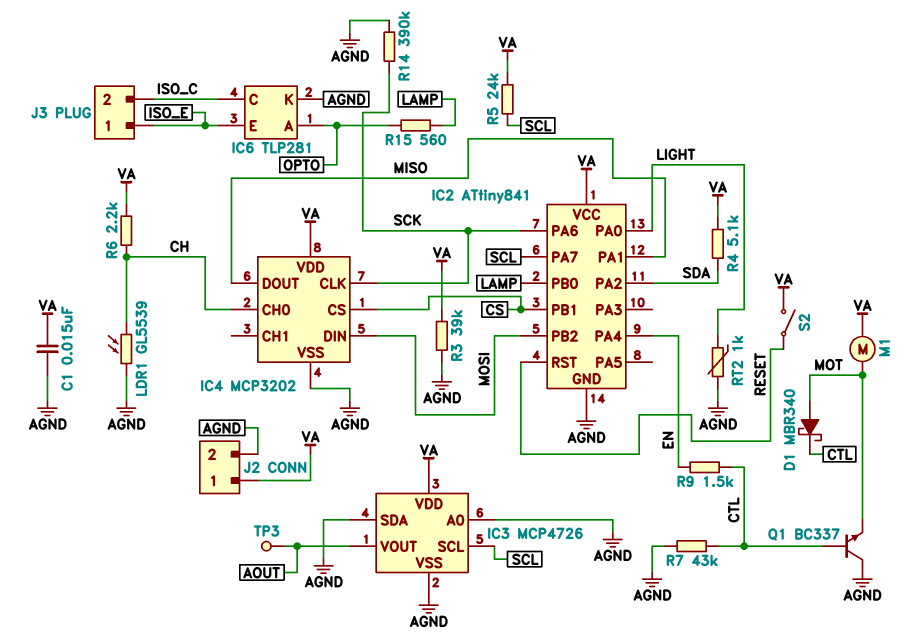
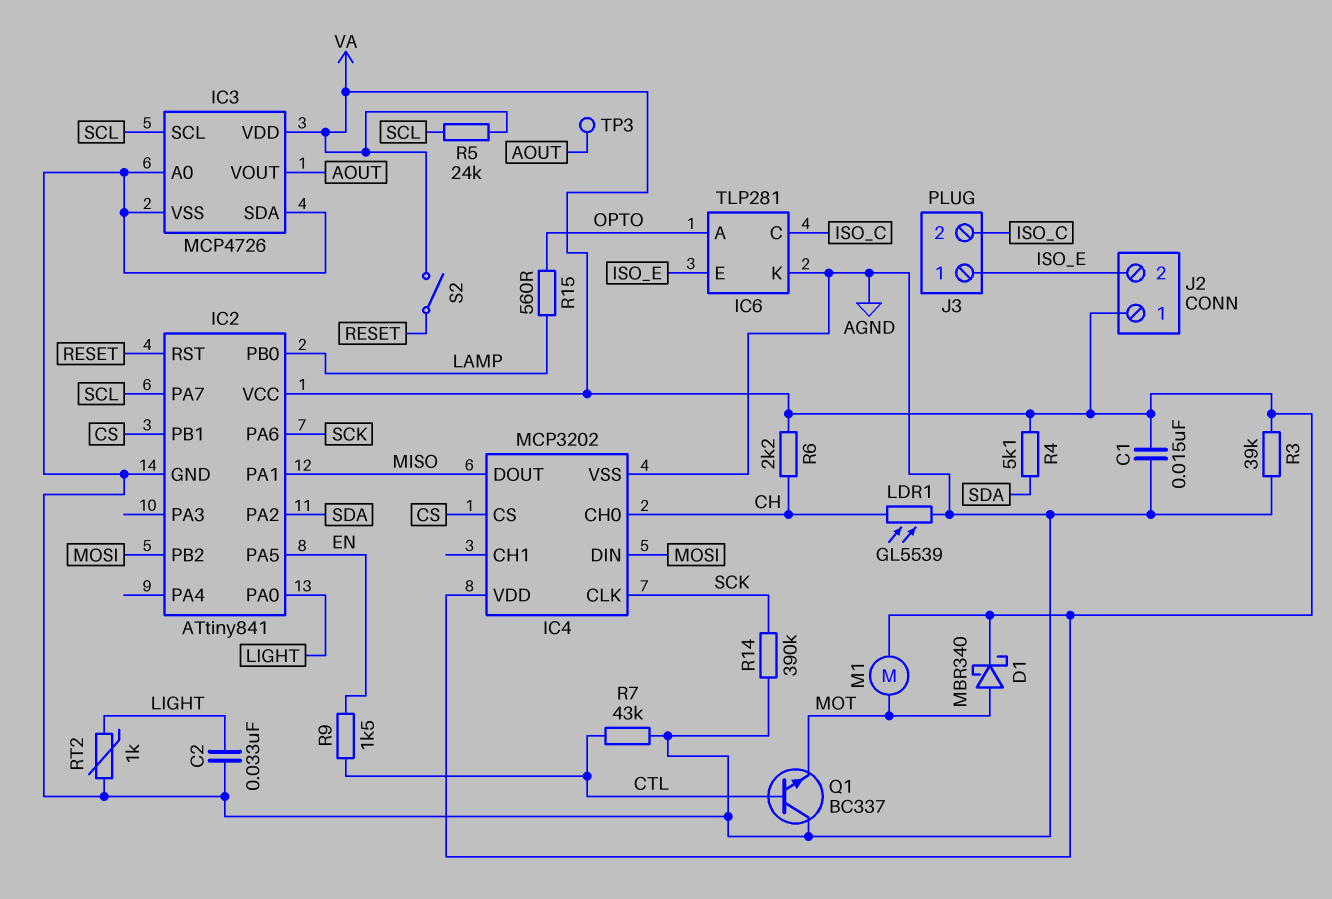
C2: none -> 33nF (AGND, LIGHT)
D1: schottky MBR340 (A MOT, K CTL) -> schottky MBR340 (A MOT, K VA)
IC2 pin PA4: EN -> none
IC2 pin PA5: none -> EN
J2 pin 2: AGND -> ISO_E

